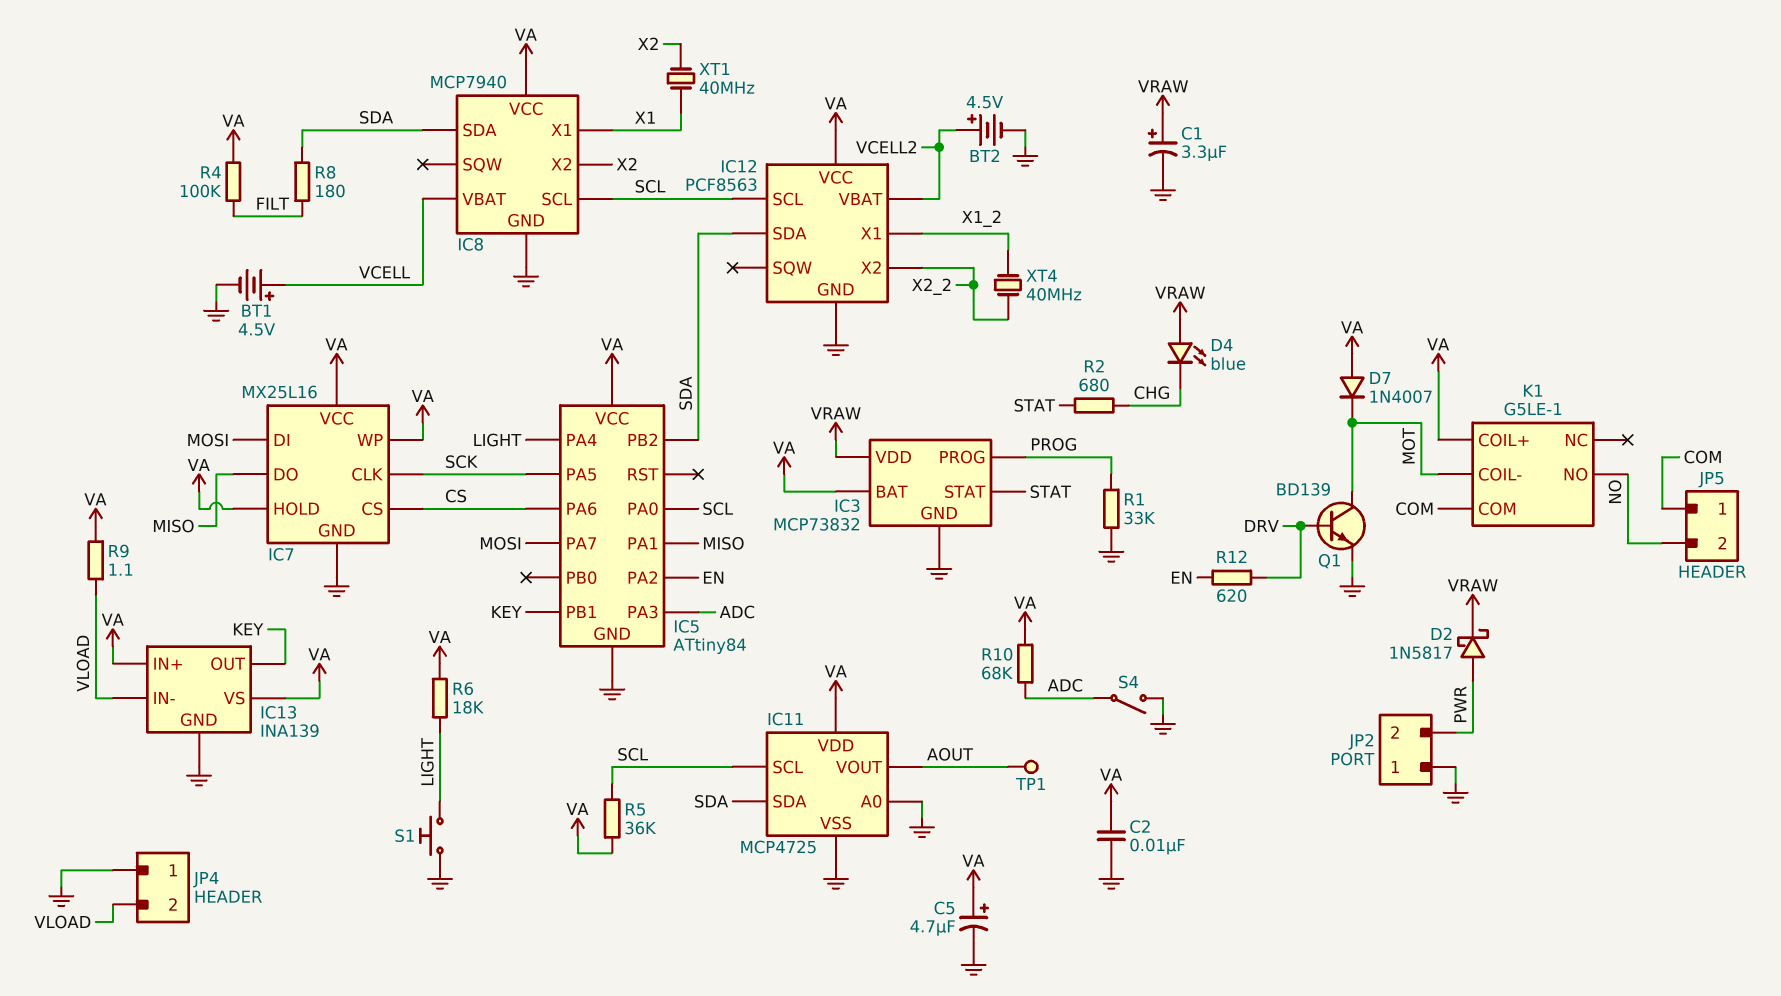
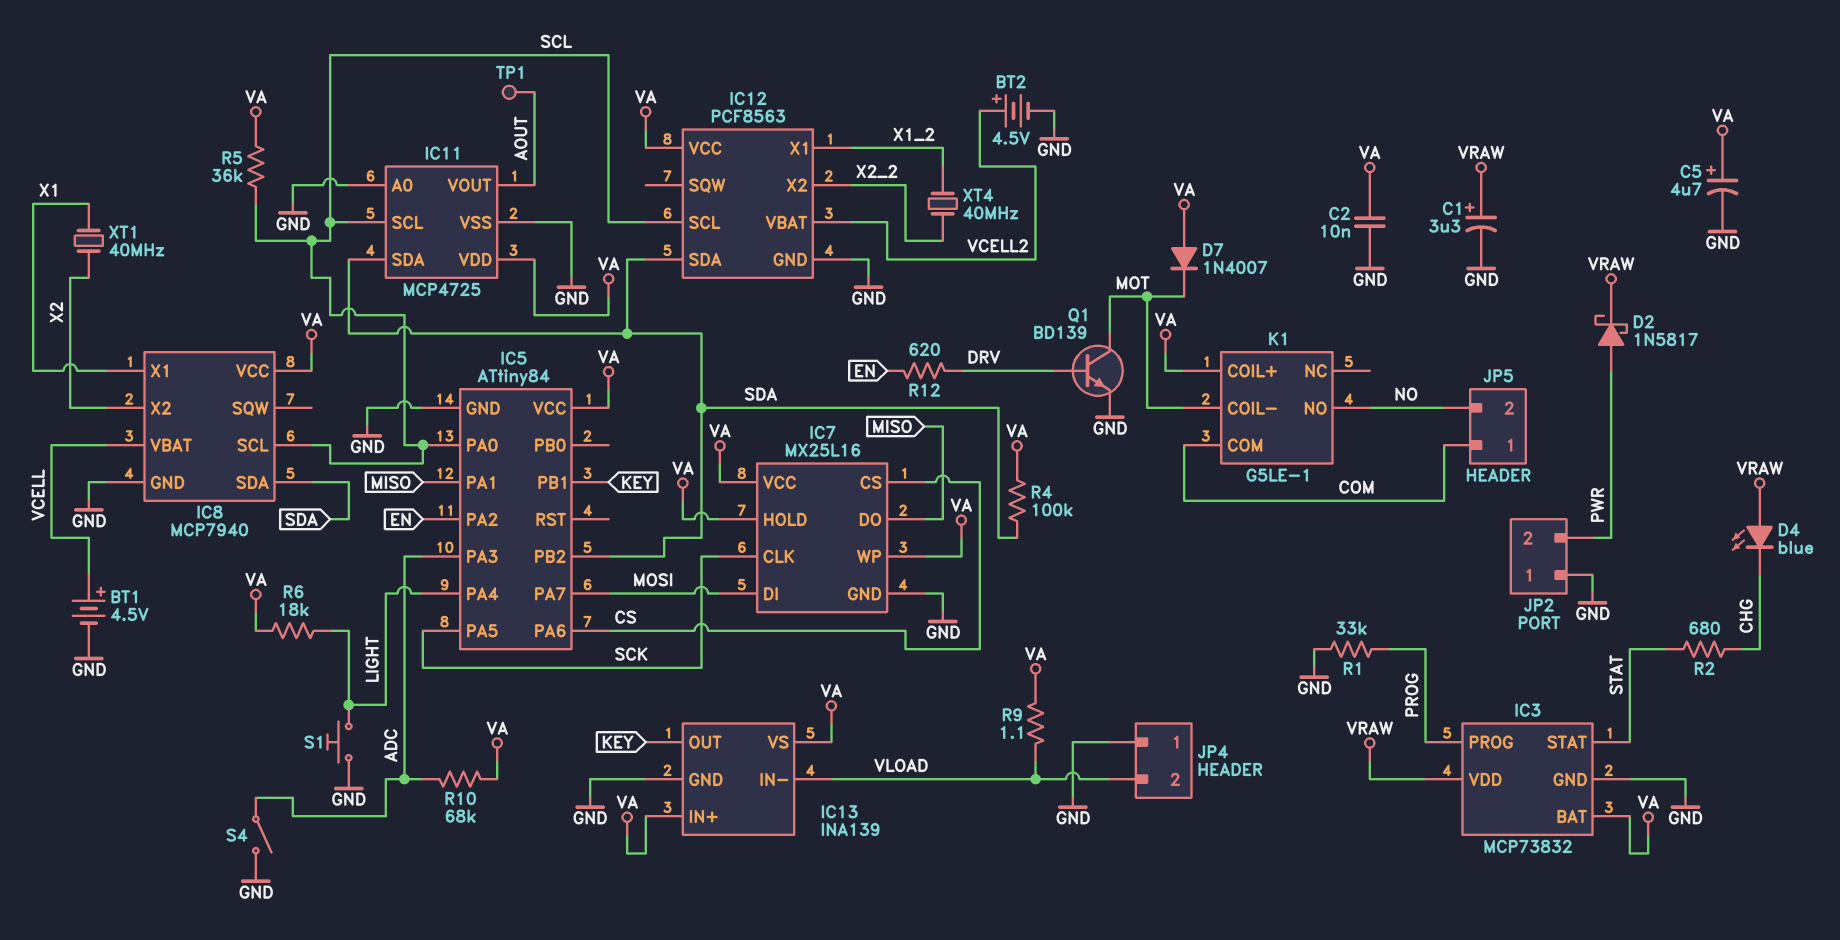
R4: 100k (FILT, VA) -> 100k (SDA, VA)
R8: 180 (FILT, SDA) -> none

